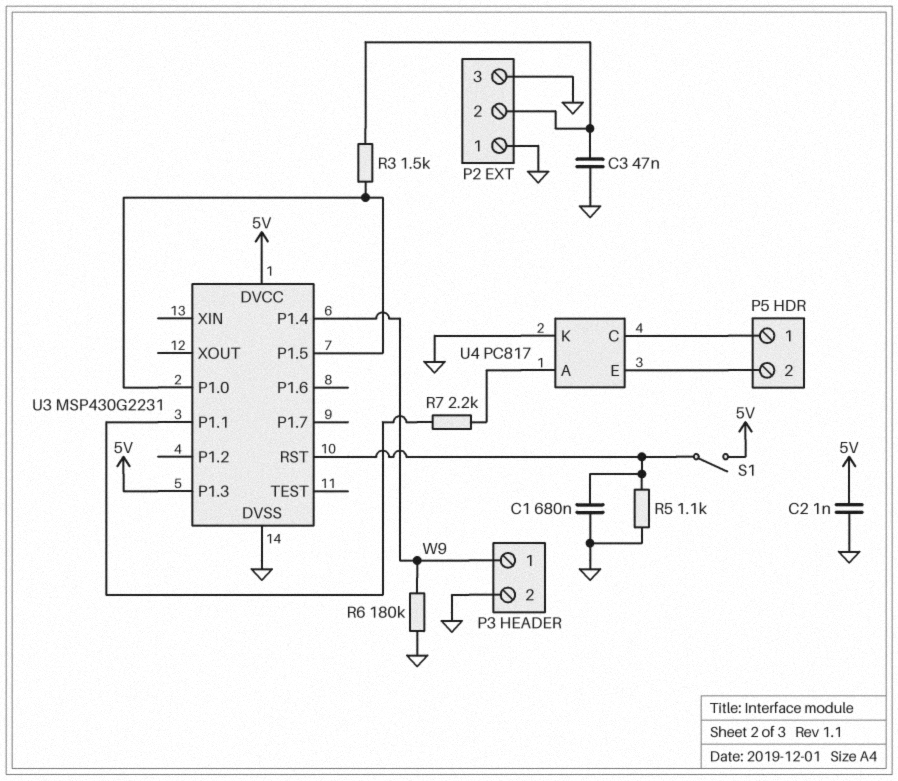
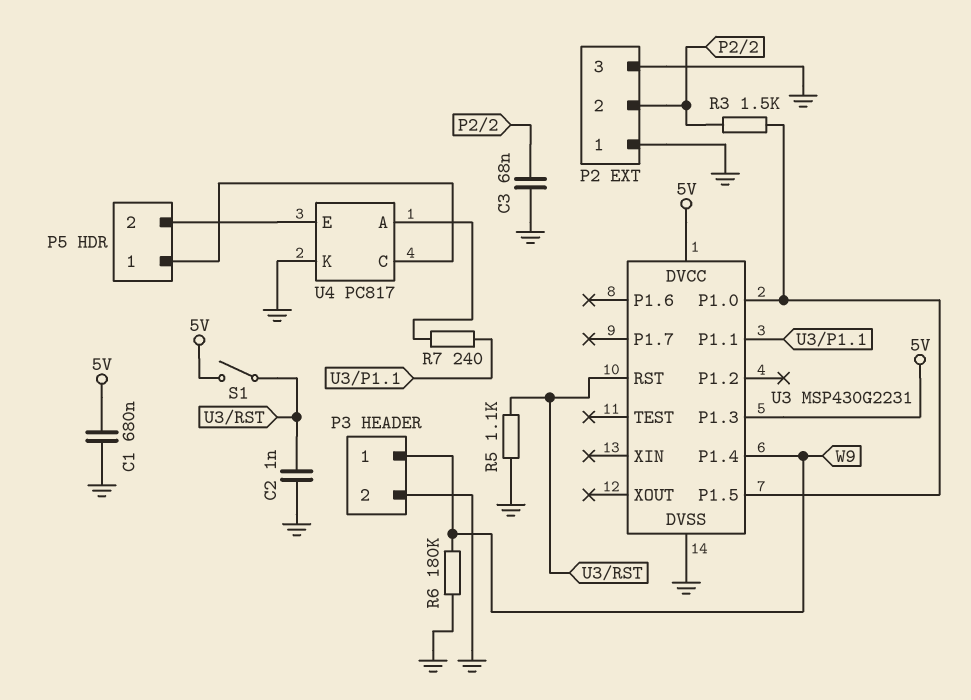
C1: 680nF (GND, U3/RST) -> 680nF (5V, GND)
C2: 1nF (5V, GND) -> 1nF (GND, U3/RST)
C3: 47nF (GND, P2/2) -> 68nF (GND, P2/2)
R7: 2.2k (U3/P1.1, U4/A) -> 240 (U3/P1.1, U4/A)

